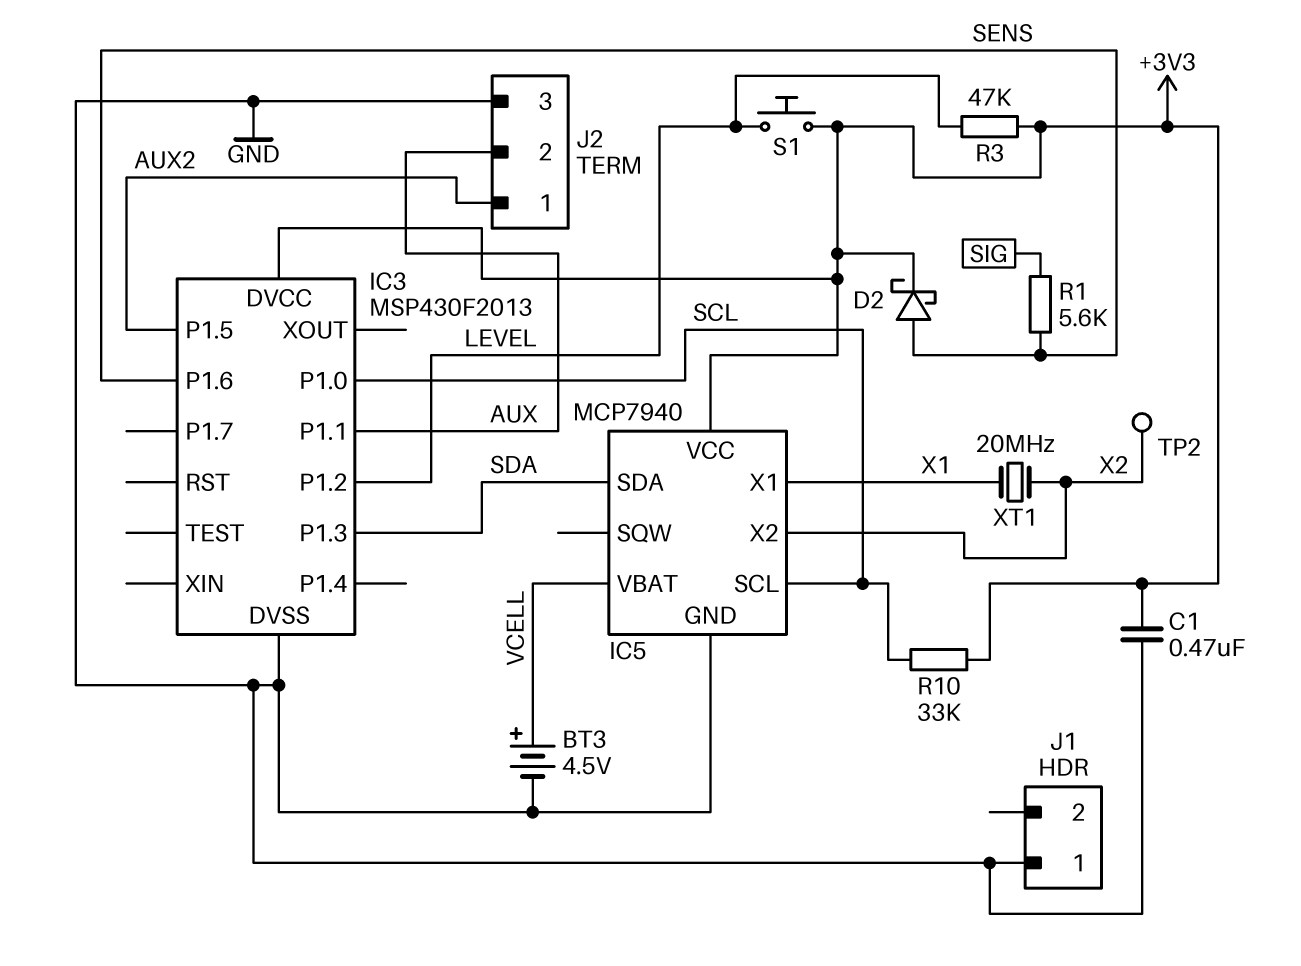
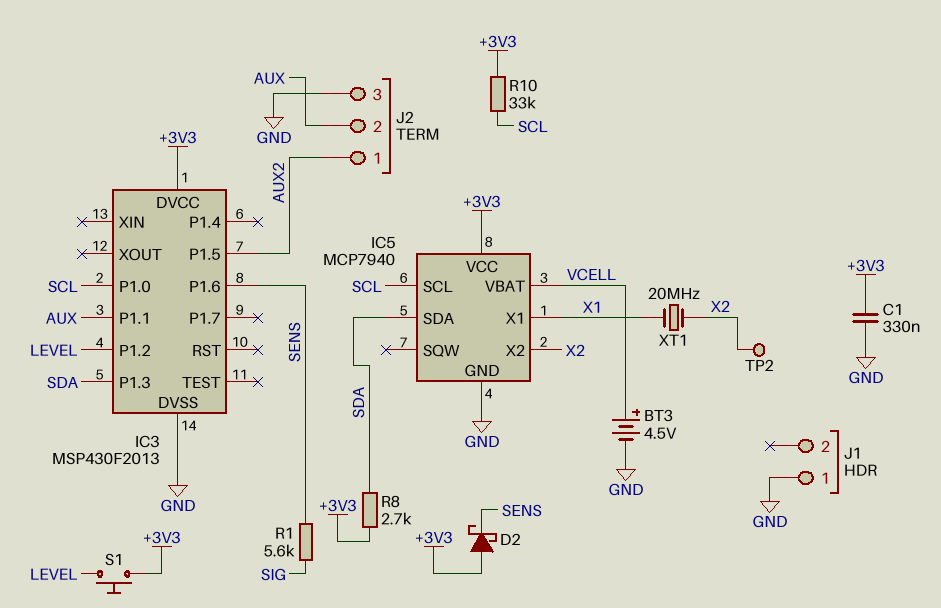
C1: 470nF (+3V3, GND) -> 330nF (+3V3, GND)
D2: schottky (A SENS, K +3V3) -> schottky (A +3V3, K SENS)
R3: 47k (+3V3, LEVEL) -> none
R8: none -> 2.7k (+3V3, SDA)

